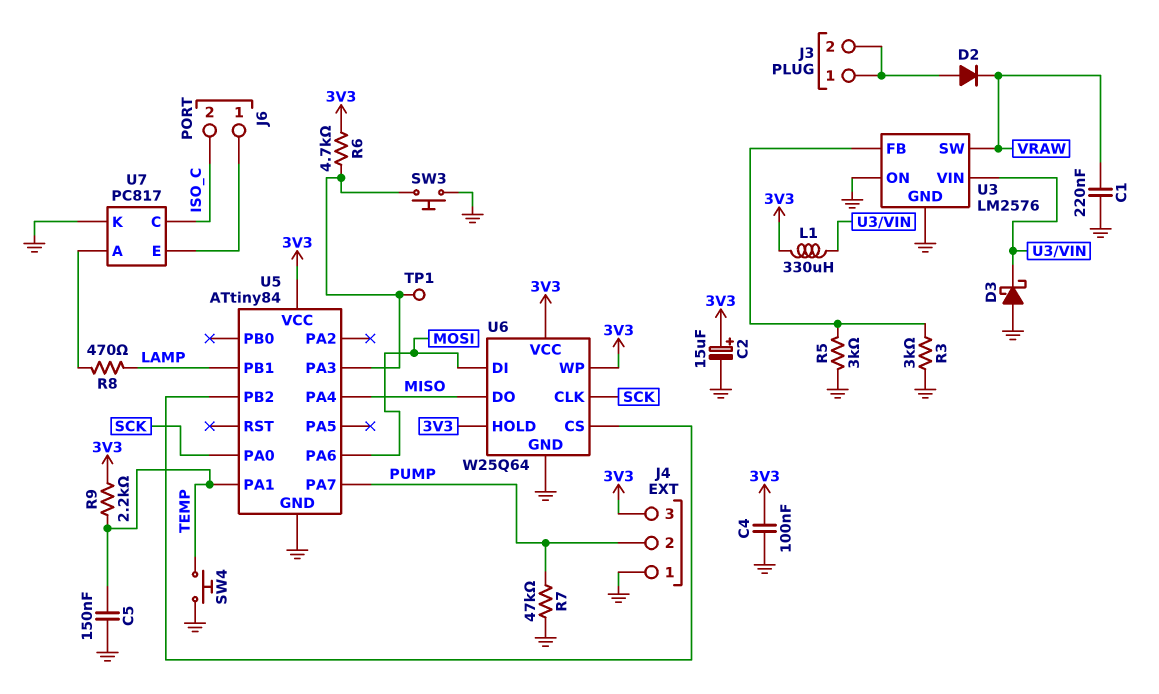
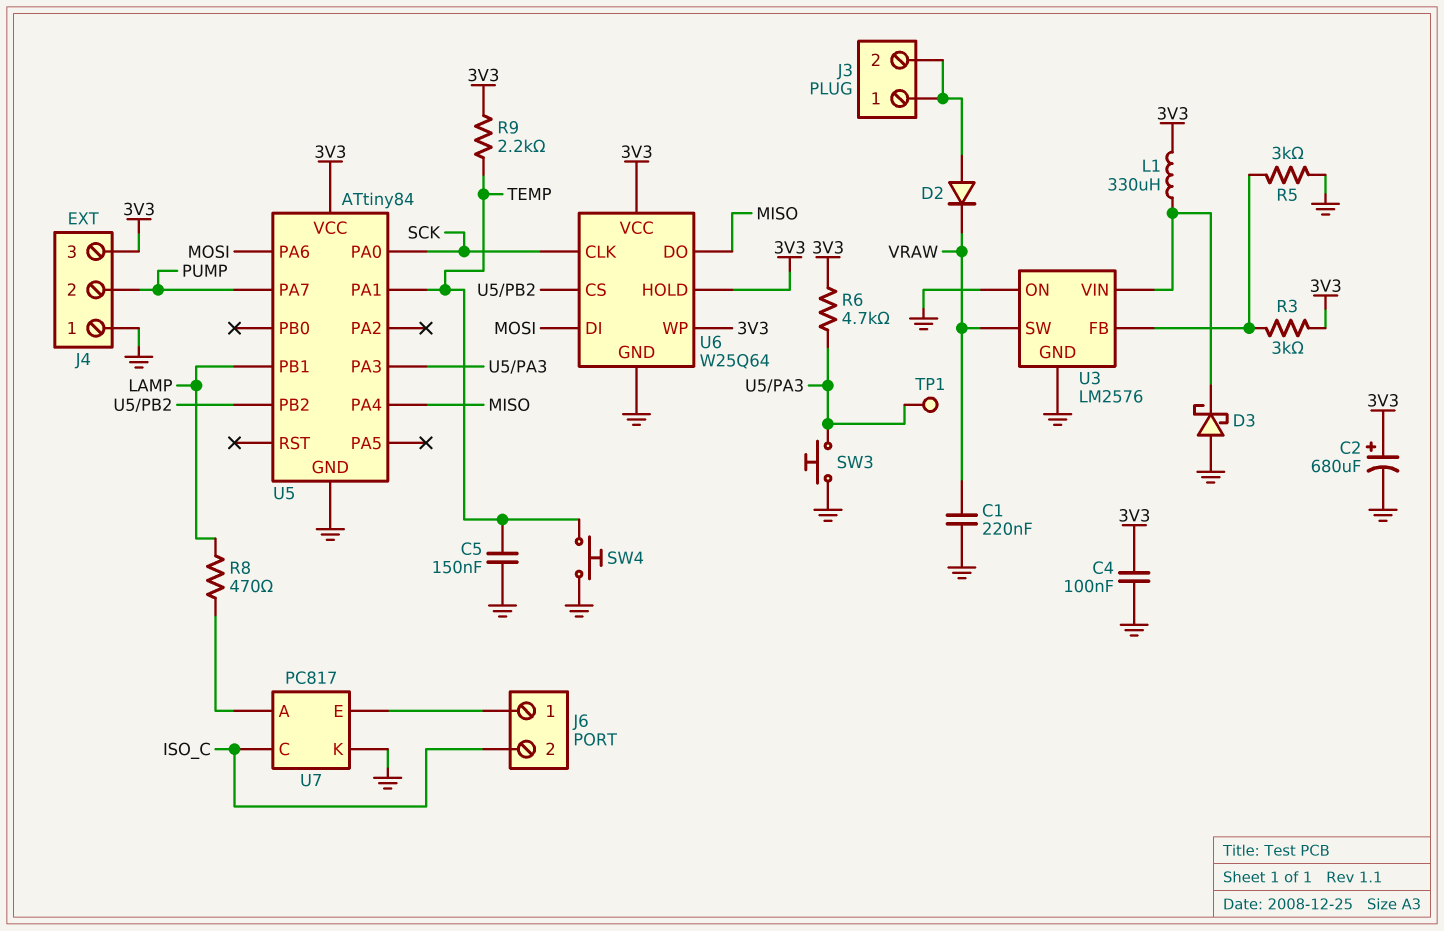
C2: 15uF (plus 3V3, minus GND) -> 680uF (plus 3V3, minus GND)
R3: 3k (GND, U3/FB) -> 3k (3V3, U3/FB)
R7: 47k (GND, PUMP) -> none

